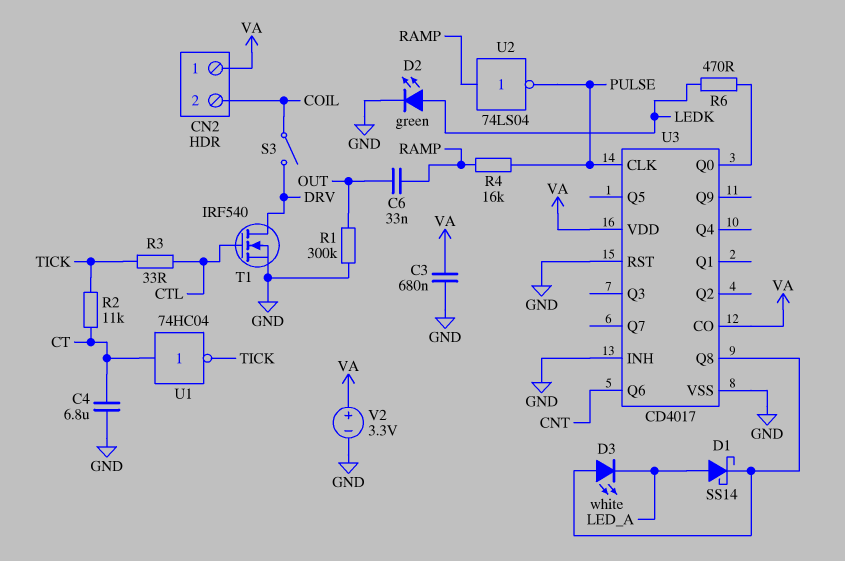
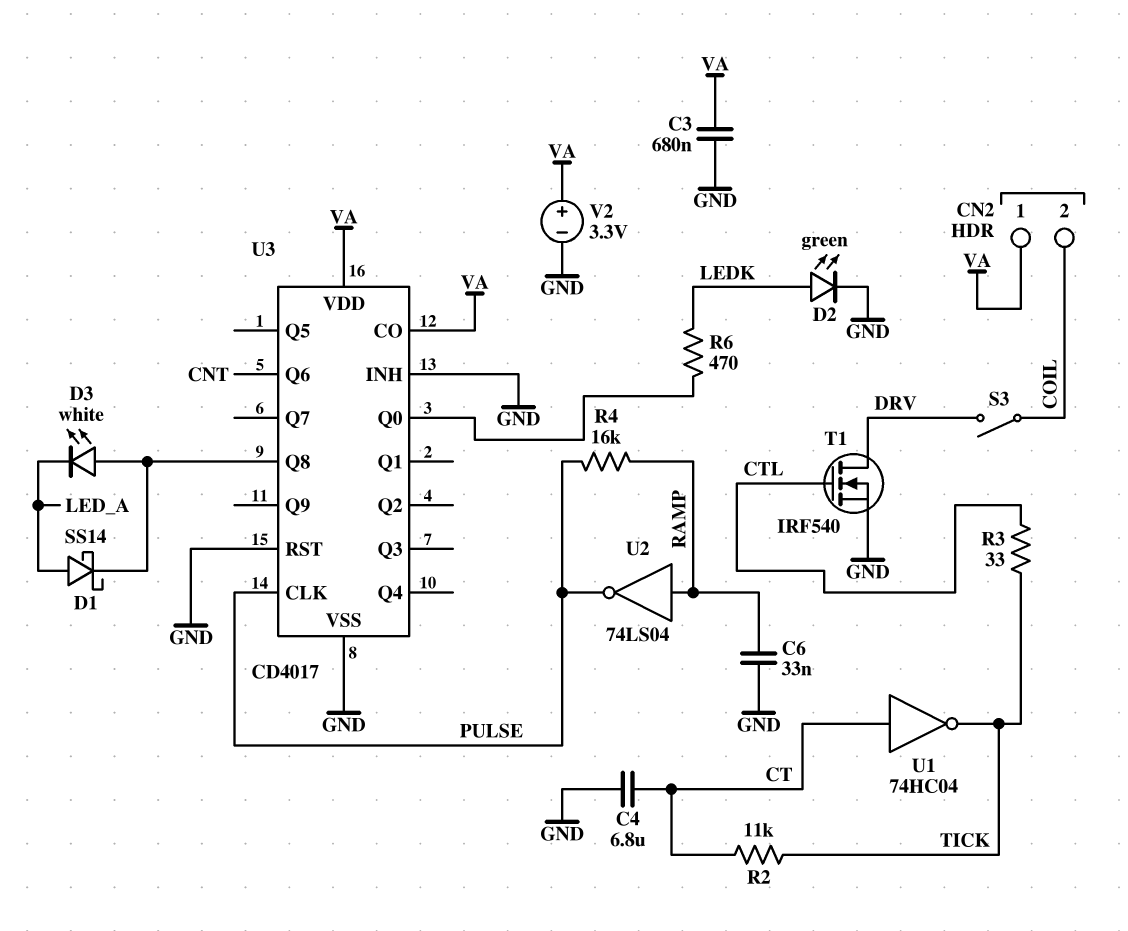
C6: 33nF (OUT, RAMP) -> 33nF (GND, RAMP)
R1: 300k (GND, OUT) -> none

